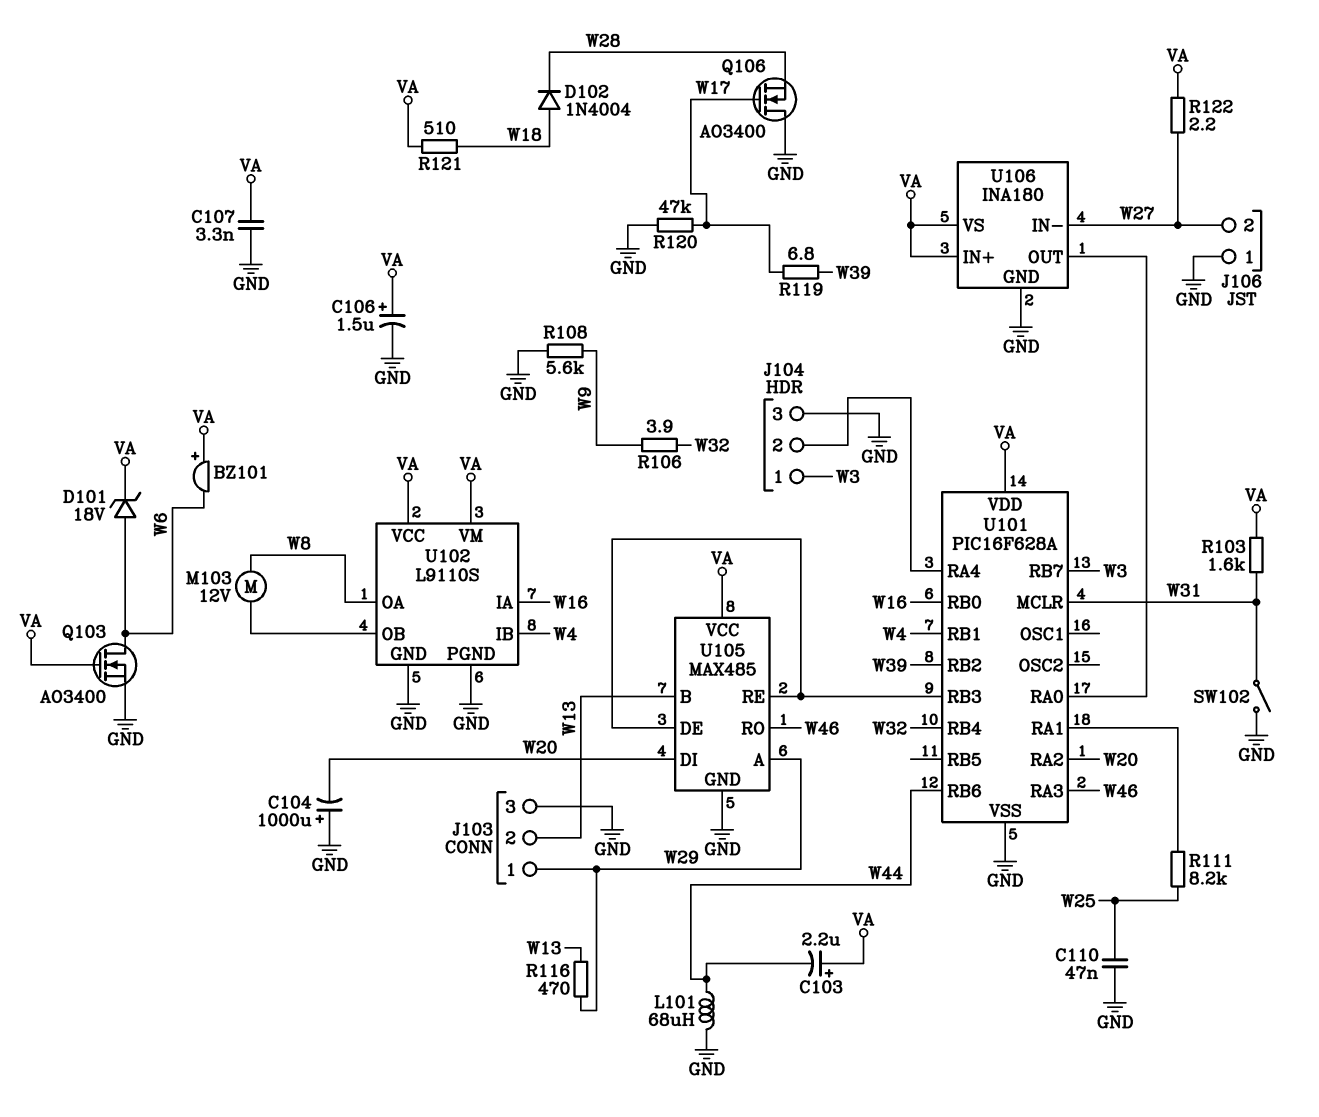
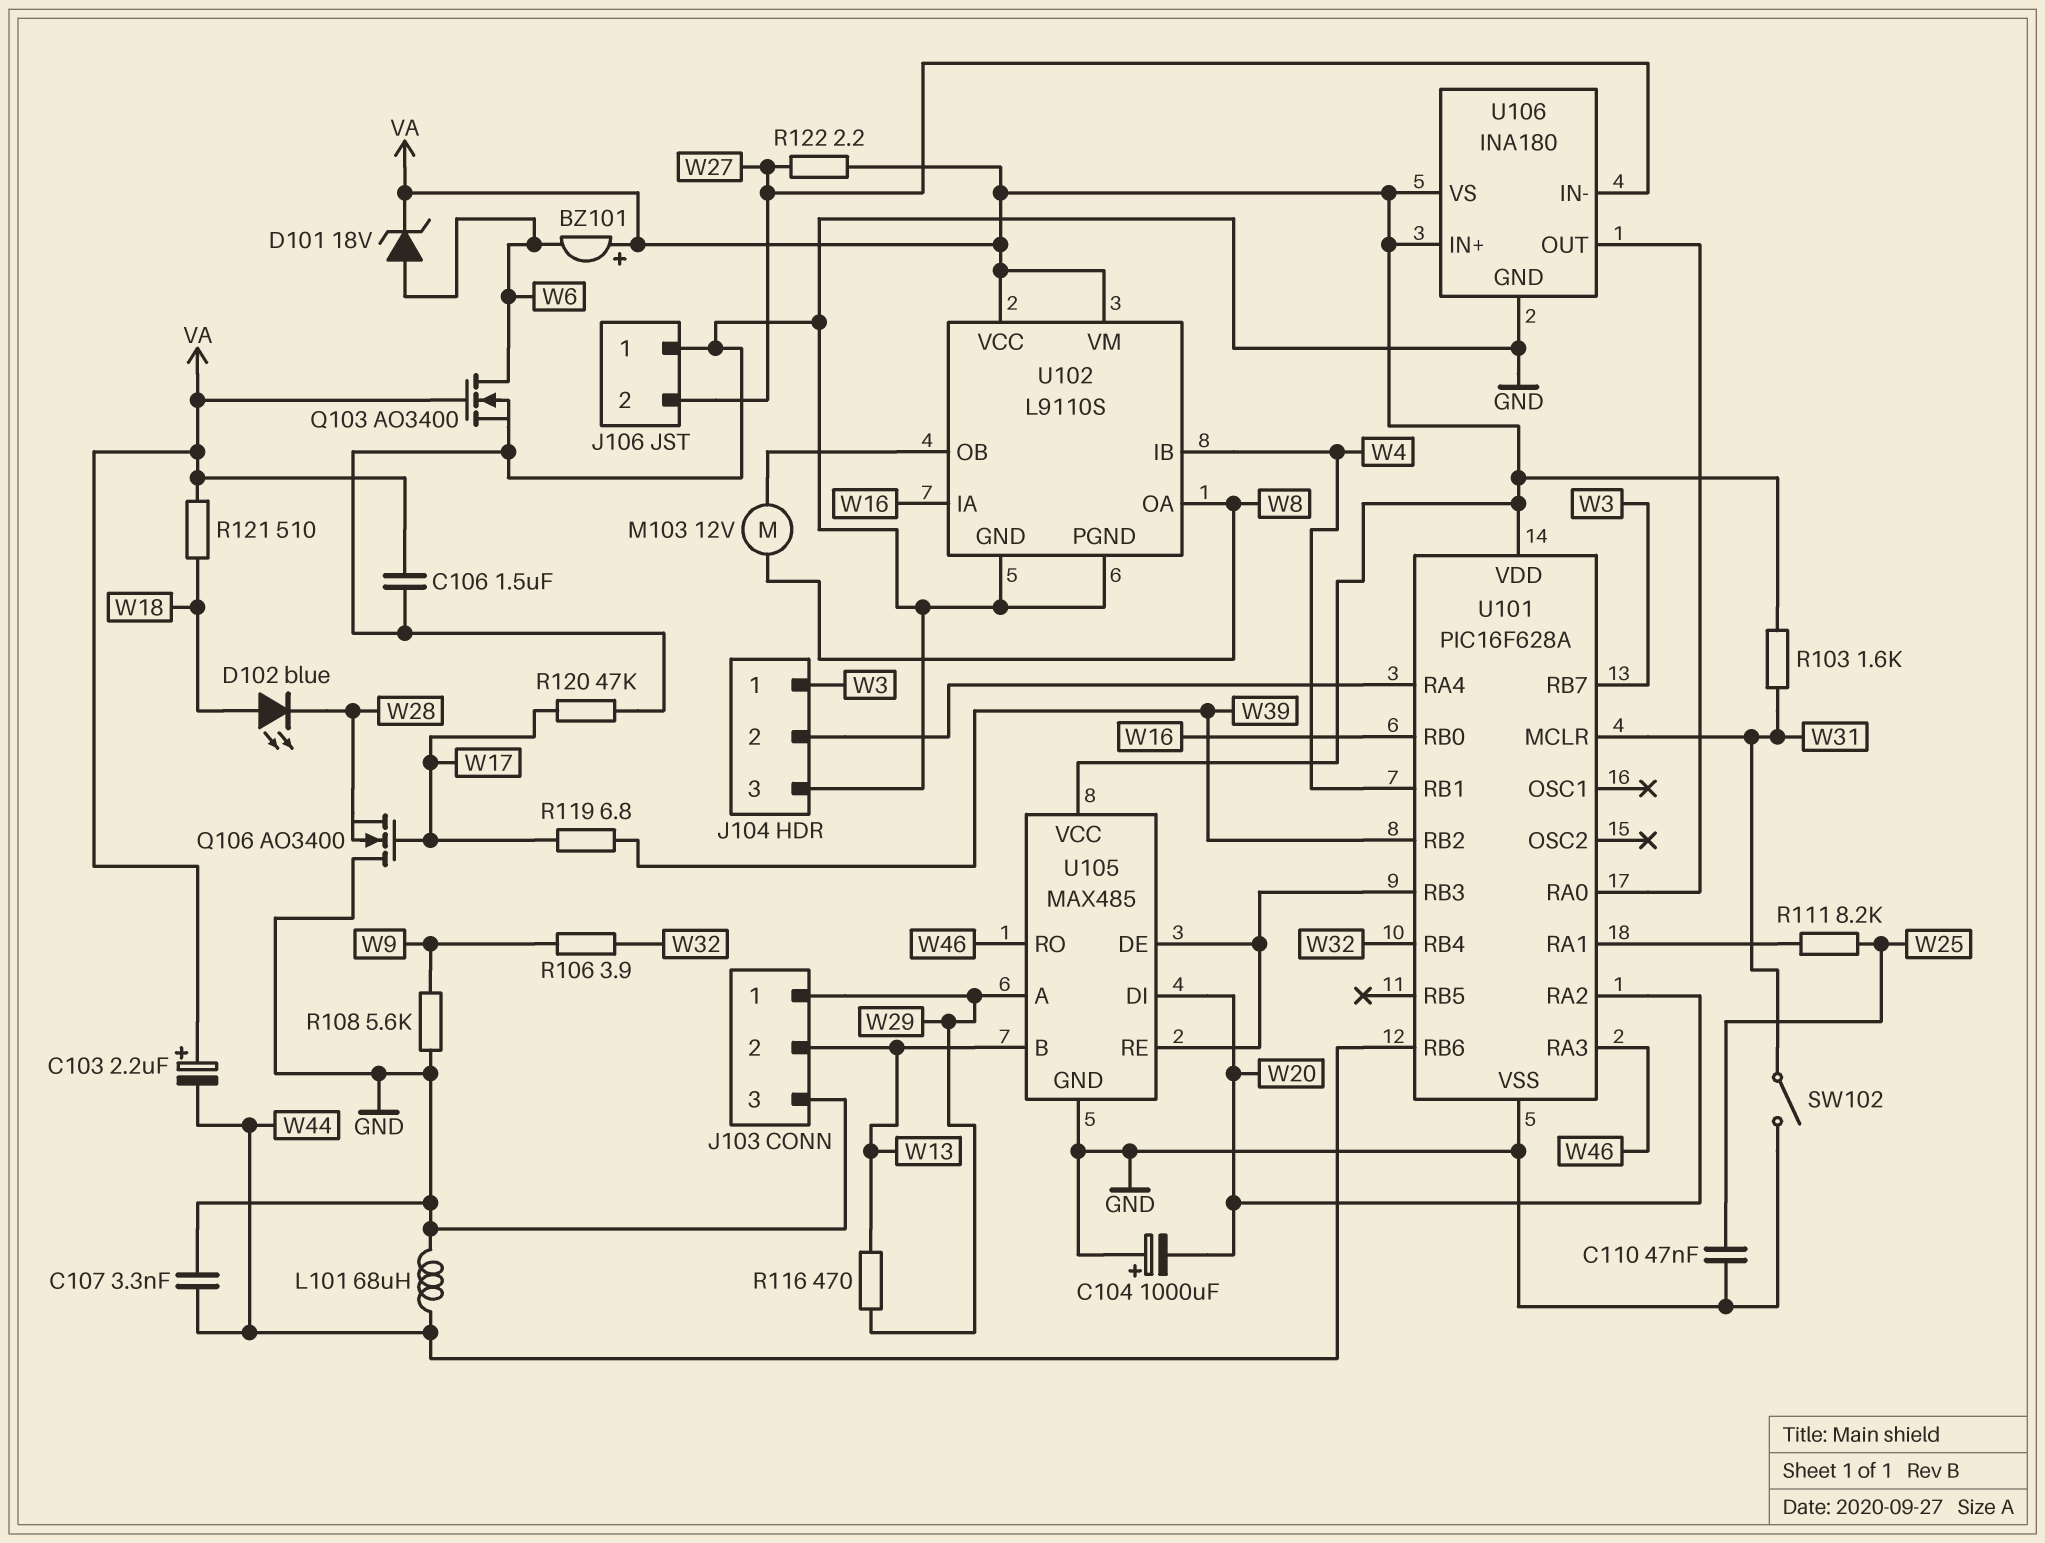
C106: 1.5uF (plus VA, minus GND) -> 1.5uF (GND, VA)
C107: 3.3nF (GND, VA) -> 3.3nF (GND, W44)
D102: diode 1N4004 (A W18, K W28) -> LED blue (A W18, K W28)

